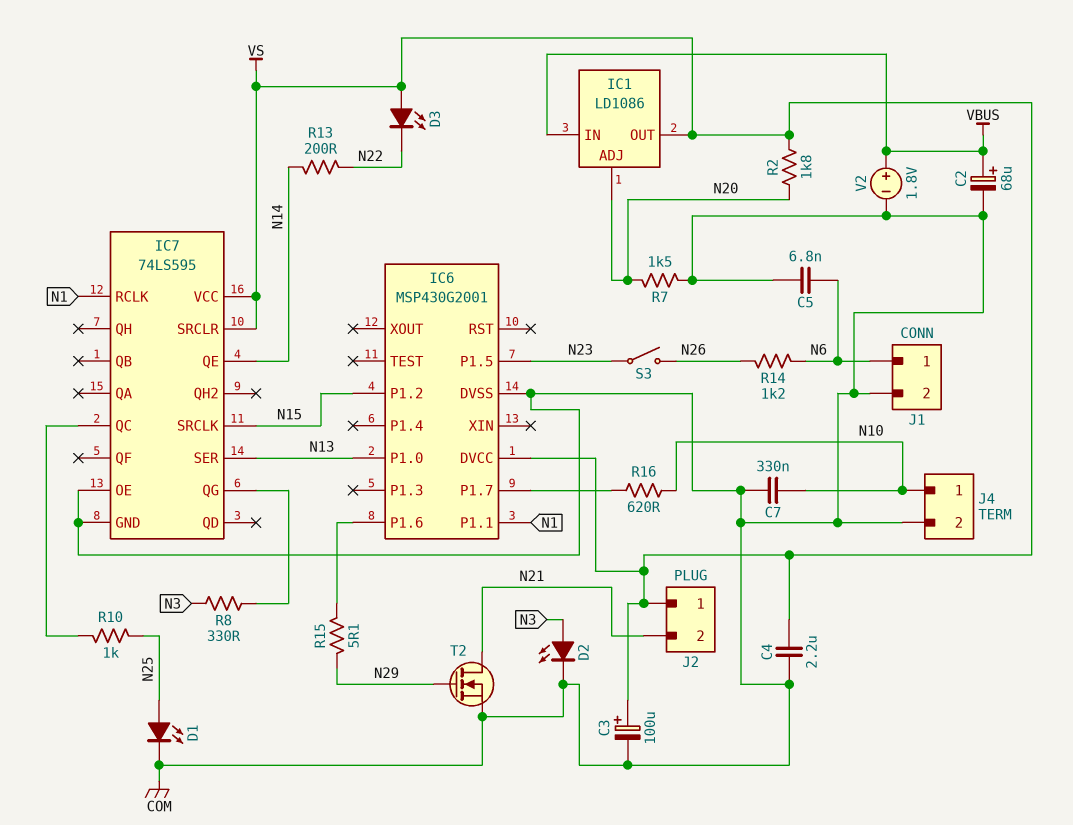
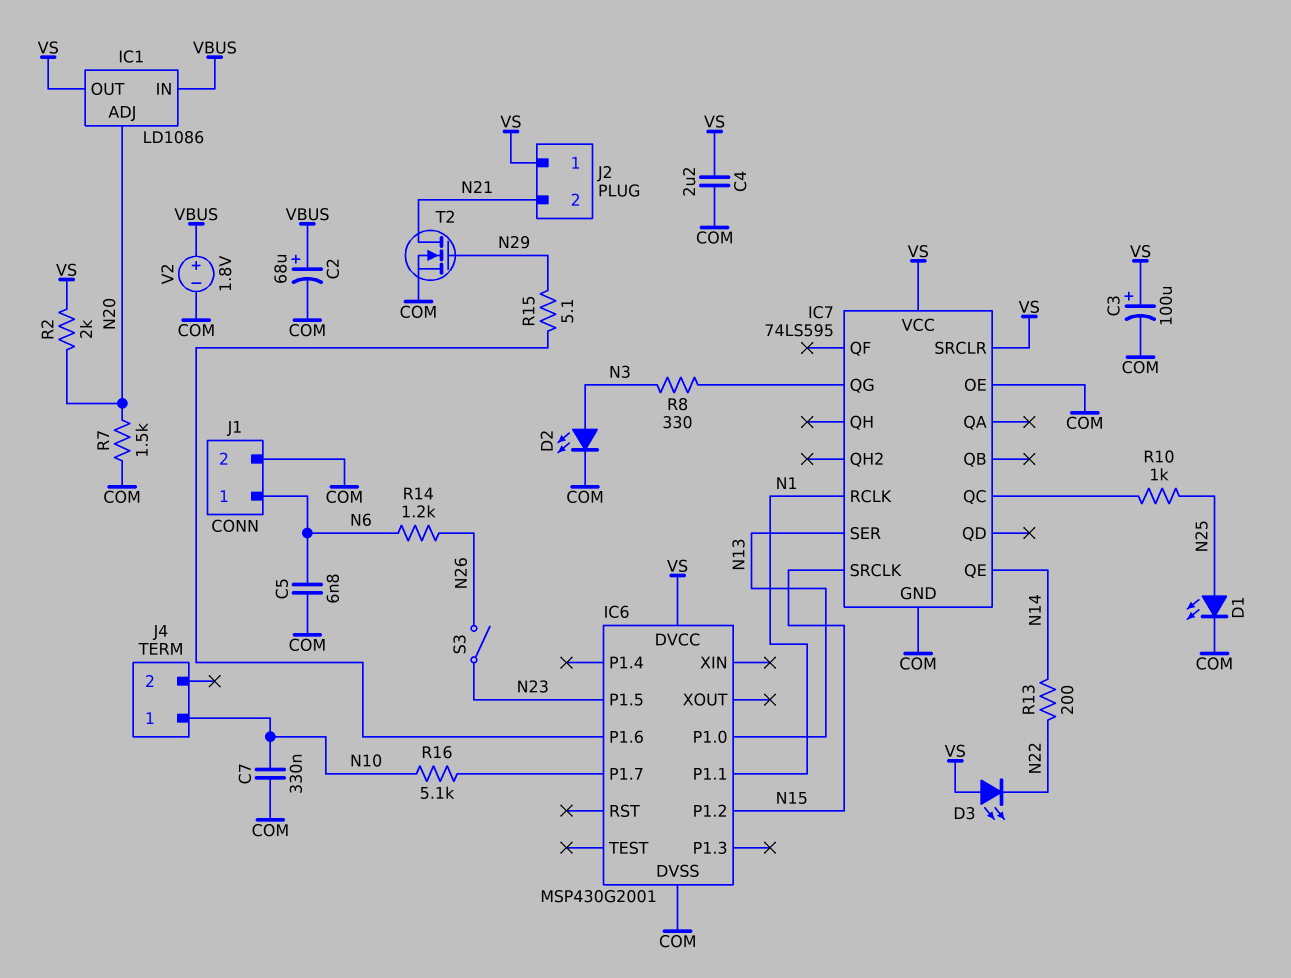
J4 pin 2: COM -> none
R2: 1.8k (N20, VS) -> 2k (N20, VS)
R16: 620 (IC6/P1.7, N10) -> 5.1k (IC6/P1.7, N10)

